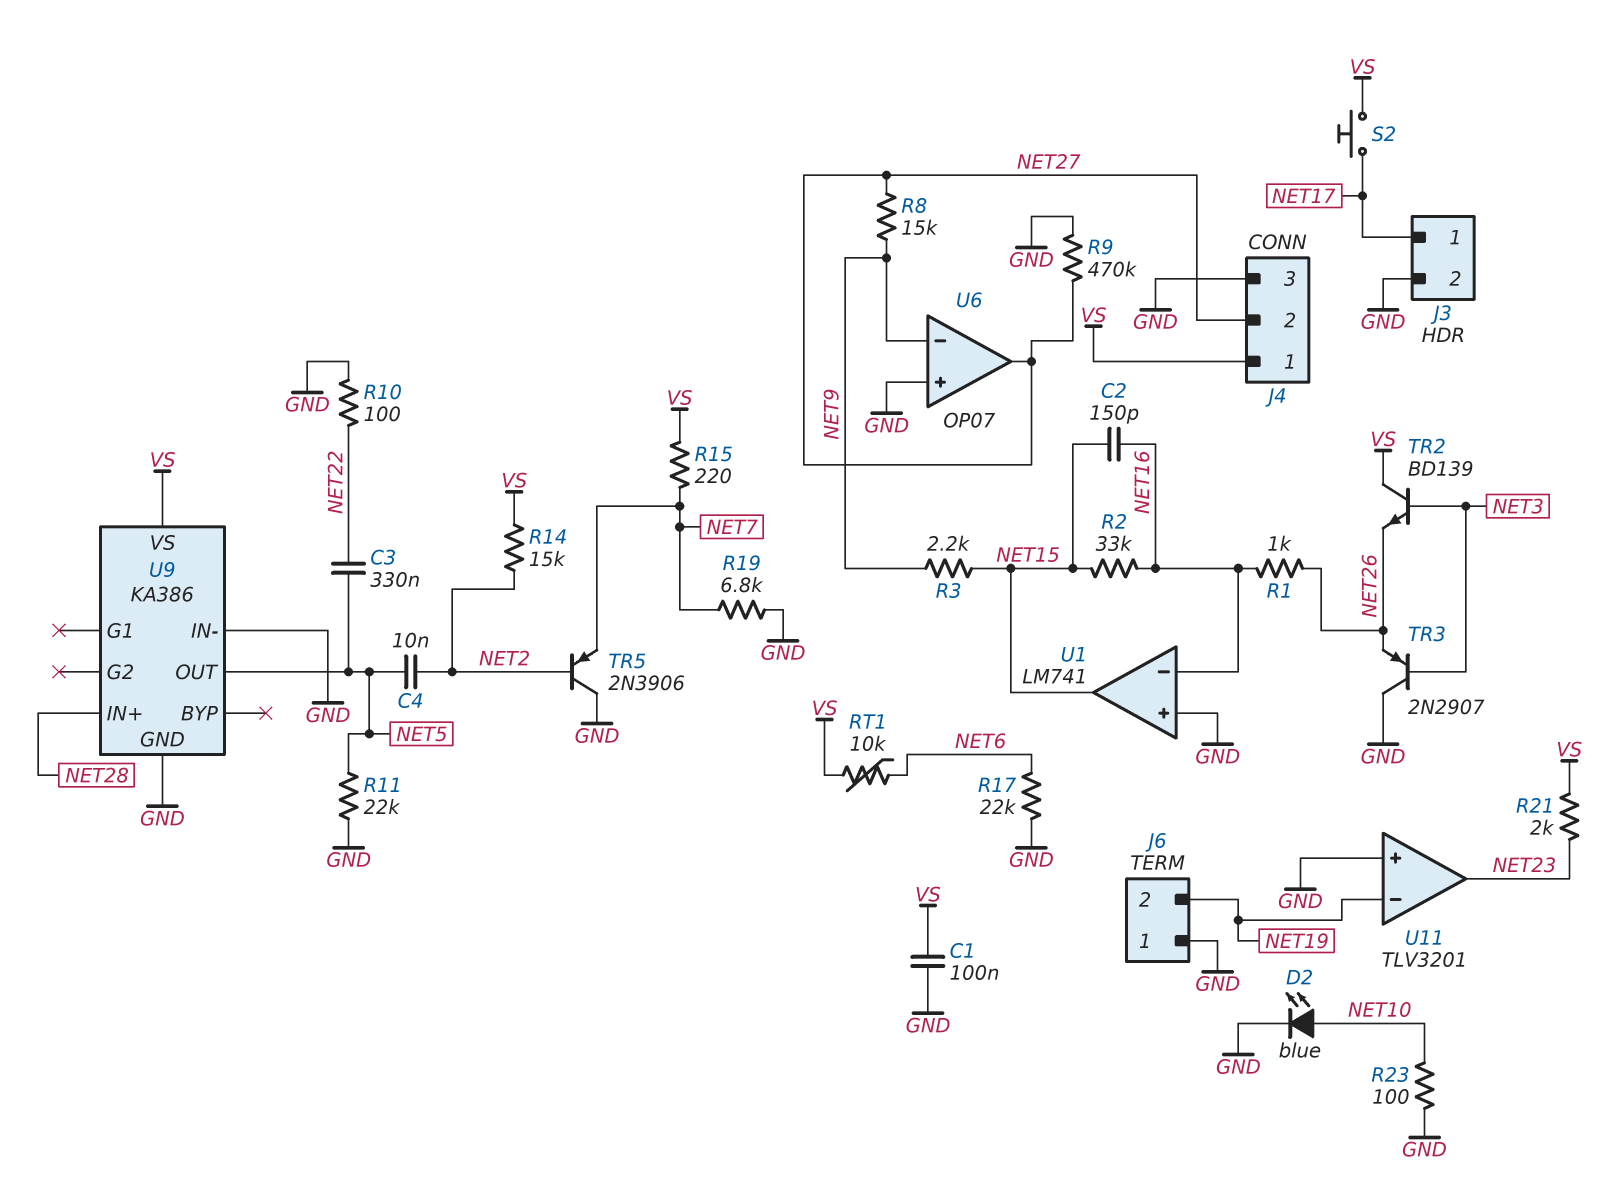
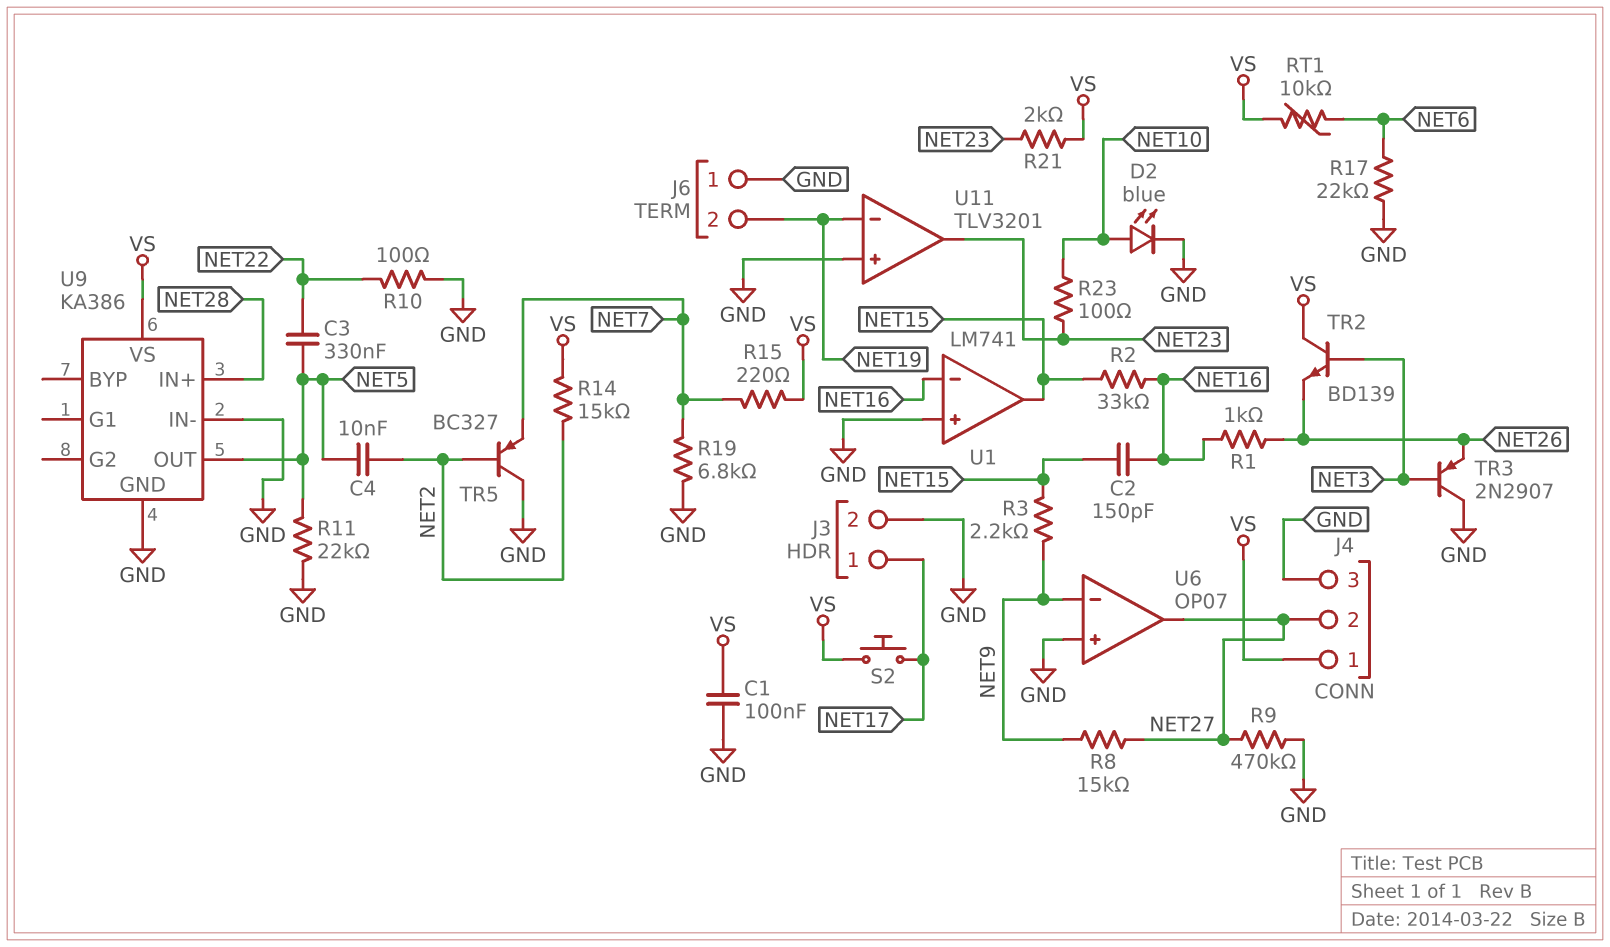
R23: 100 (GND, NET10) -> 100 (NET10, NET23)
TR5: PNP 2N3906 (B NET2, C GND, E NET7) -> PNP BC327 (B NET2, C GND, E NET7)

